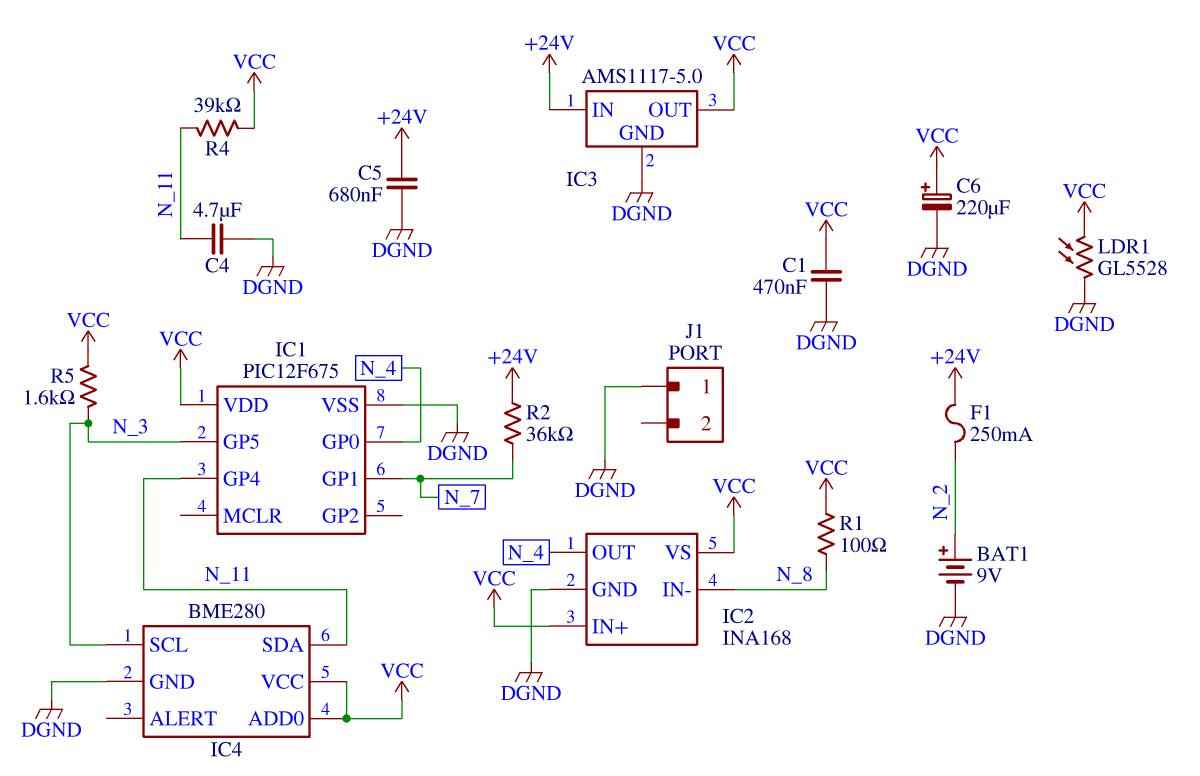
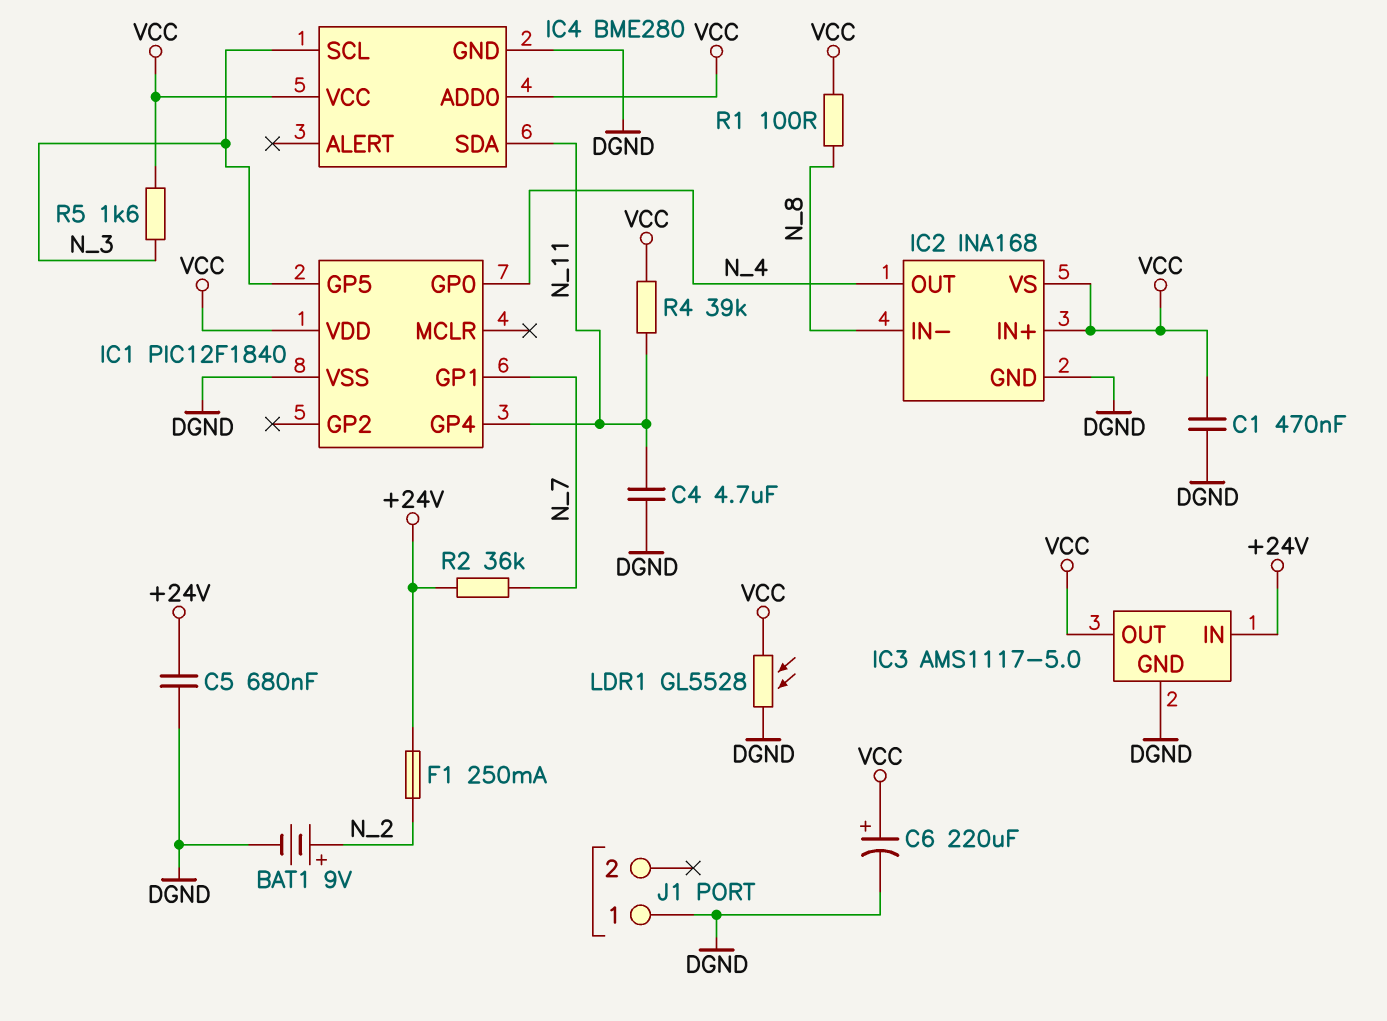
IC1: PIC12F675 -> PIC12F1840

